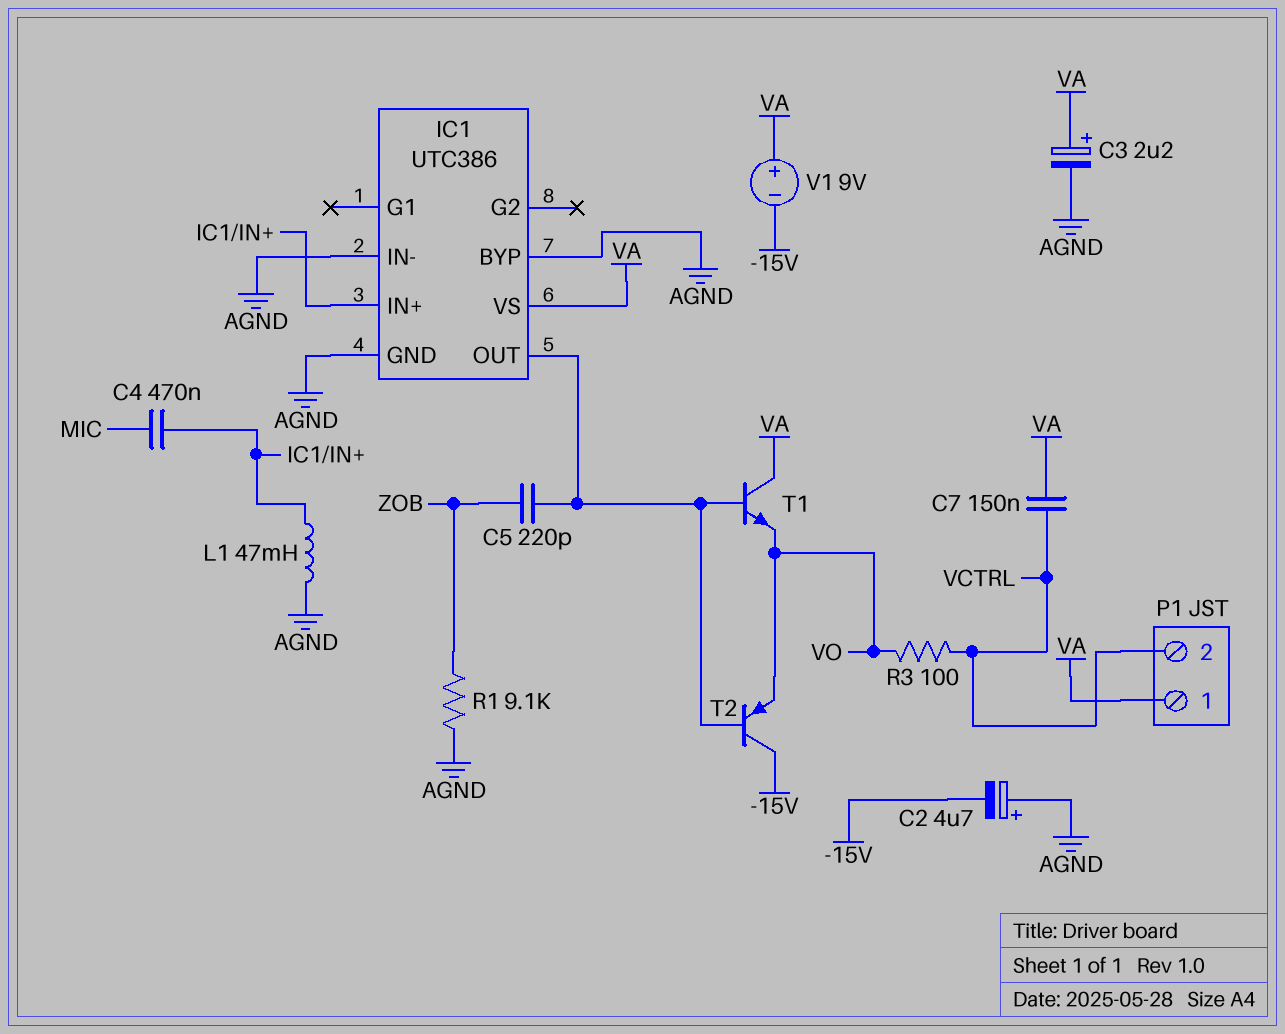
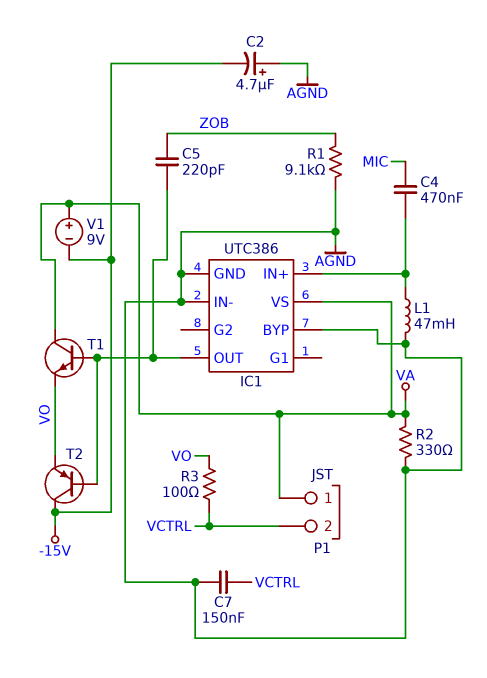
C3: 2.2uF (plus VA, minus AGND) -> none
C7: 150nF (VA, VCTRL) -> 150nF (AGND, VCTRL)
R2: none -> 330 (AGND, VA)

